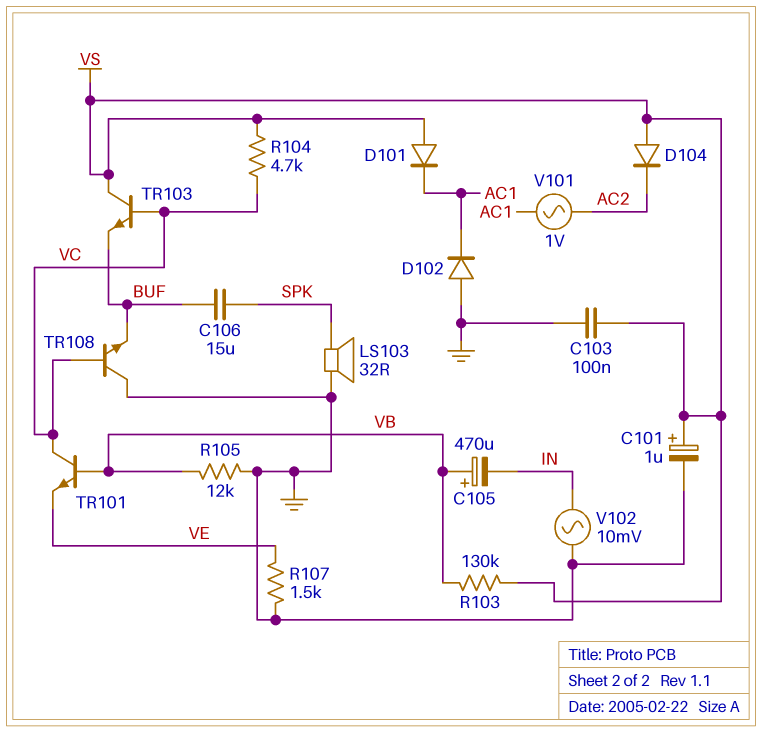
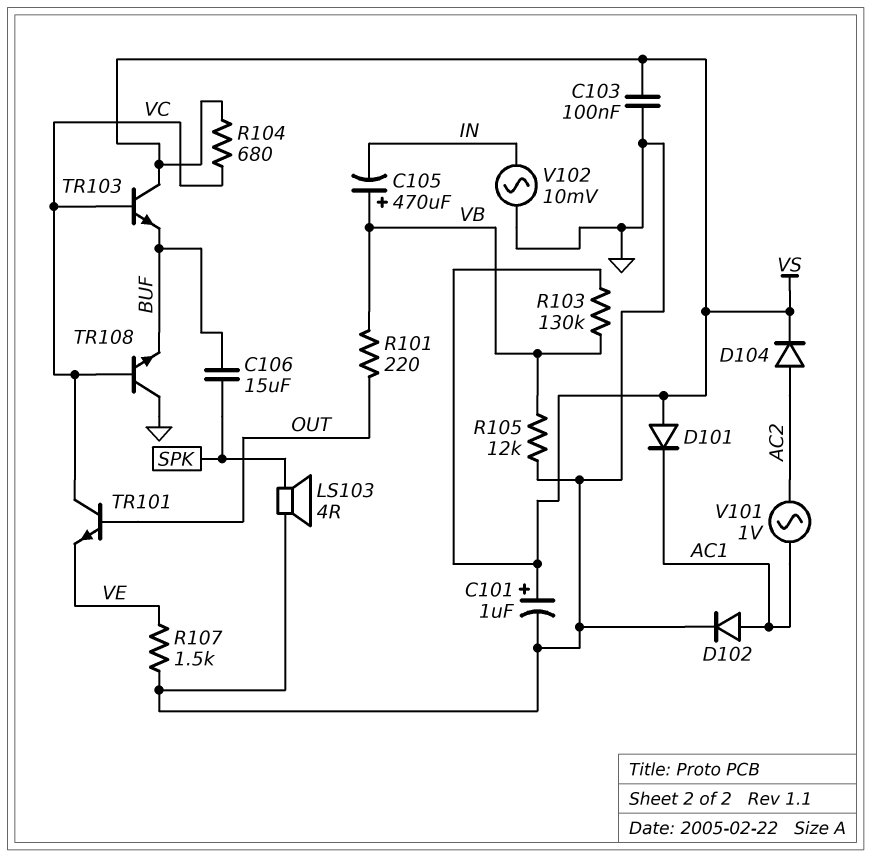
D102: diode (A GND, K AC1) -> diode (A AC1, K GND)
D104: diode (A VS, K AC2) -> diode (A AC2, K VS)
LS103: speaker 32R (GND, SPK) -> speaker 4R (GND, SPK)
R101: none -> 220 (OUT, VB)
R104: 4.7k (VC, VS) -> 680 (VC, VS)
TR101: NPN (B VB, C VC, E VE) -> NPN (B OUT, C VC, E VE)

